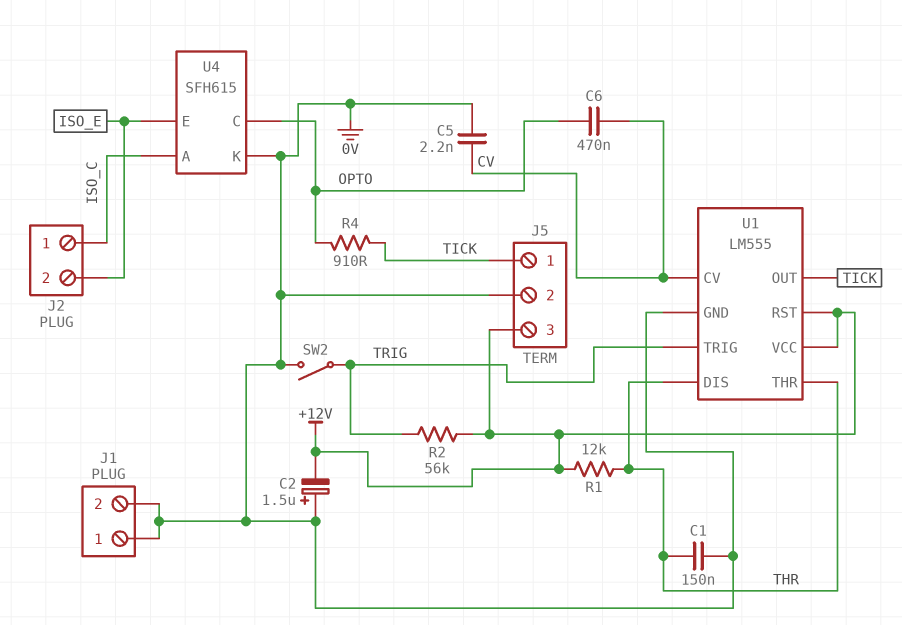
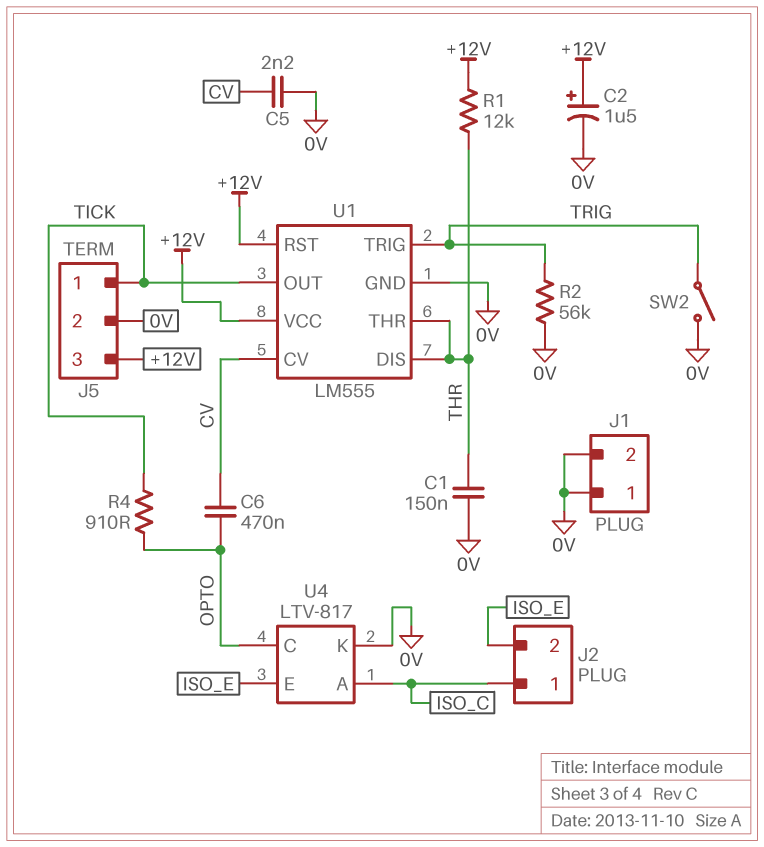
C2: 1.5uF (plus 0V, minus +12V) -> 1.5uF (plus +12V, minus 0V)
R2: 56k (+12V, TRIG) -> 56k (0V, TRIG)
U4: SFH615 -> LTV-817

